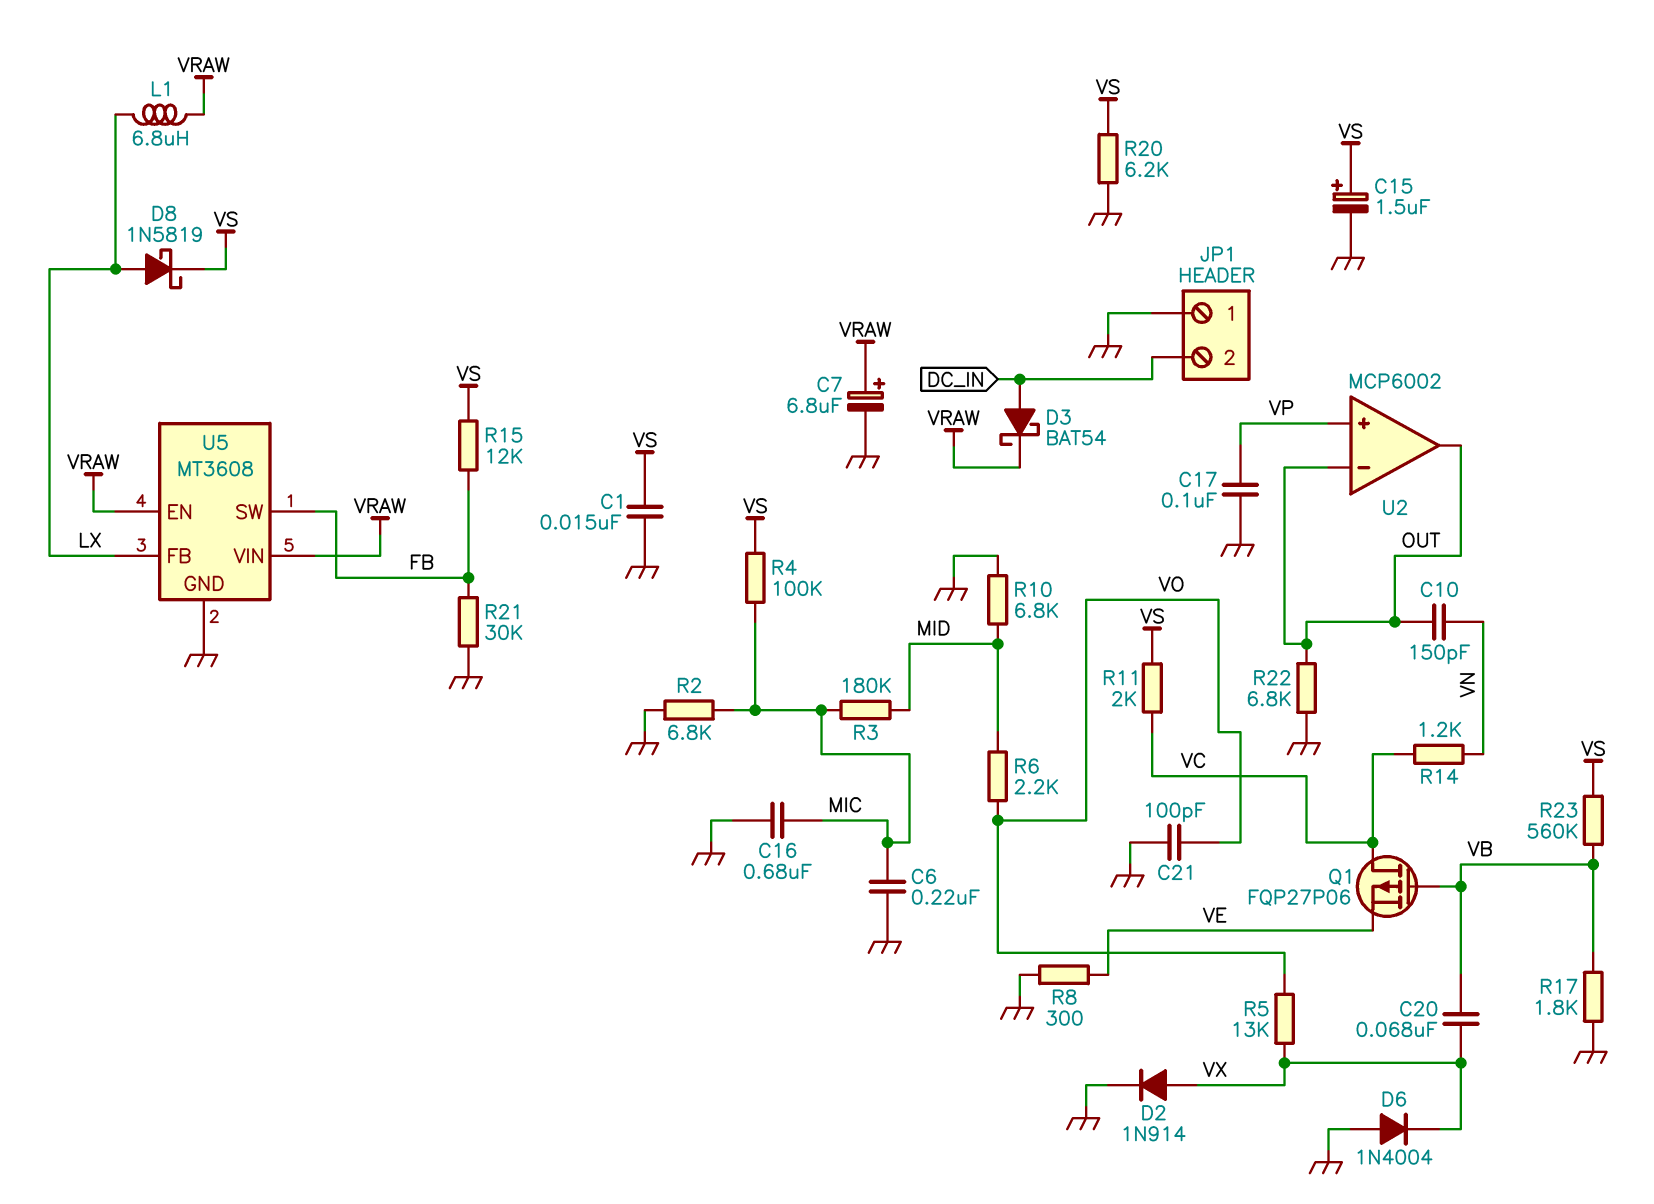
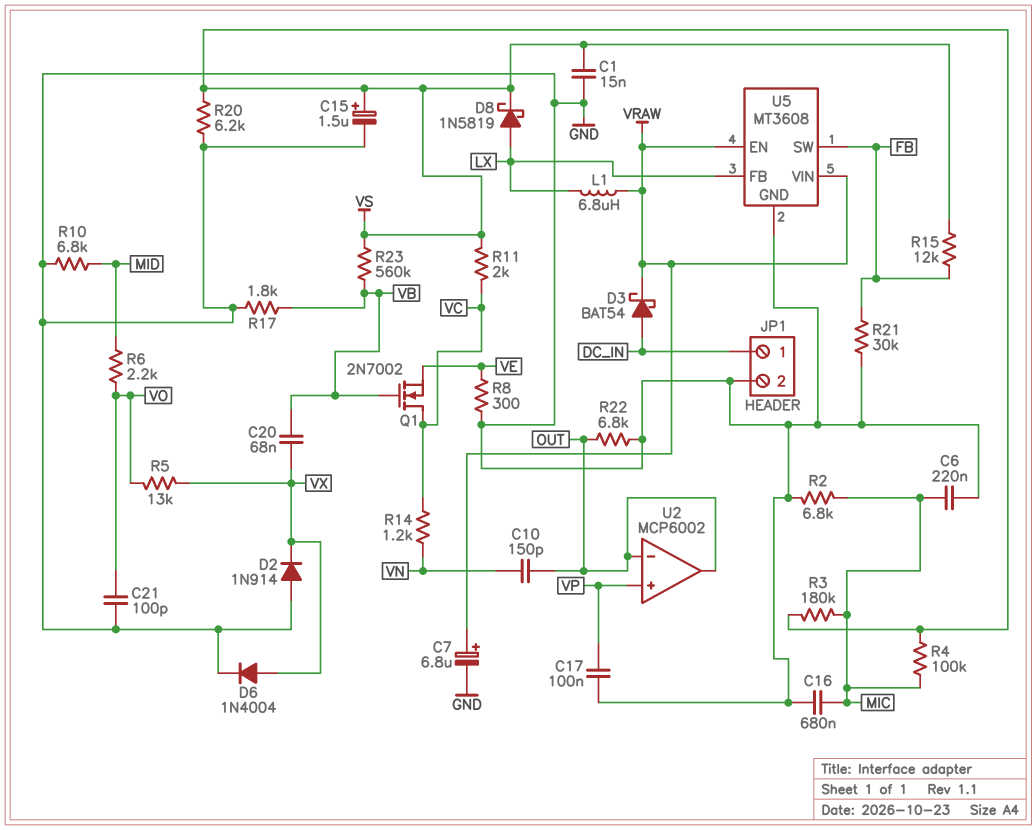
D2: diode 1N914 (A VX, K GND) -> diode 1N914 (A GND, K VX)
D6: diode 1N4004 (A GND, K VX) -> diode 1N4004 (A VX, K GND)
JP1 pin 1: GND -> DC_IN
JP1 pin 2: DC_IN -> GND
Q1: PMOS FQP27P06 (G VB, D VC, S VE) -> NMOS 2N7002 (G VB, D VC, S VE)
R3: 180k (MIC, MID) -> 180k (MIC, VS)

